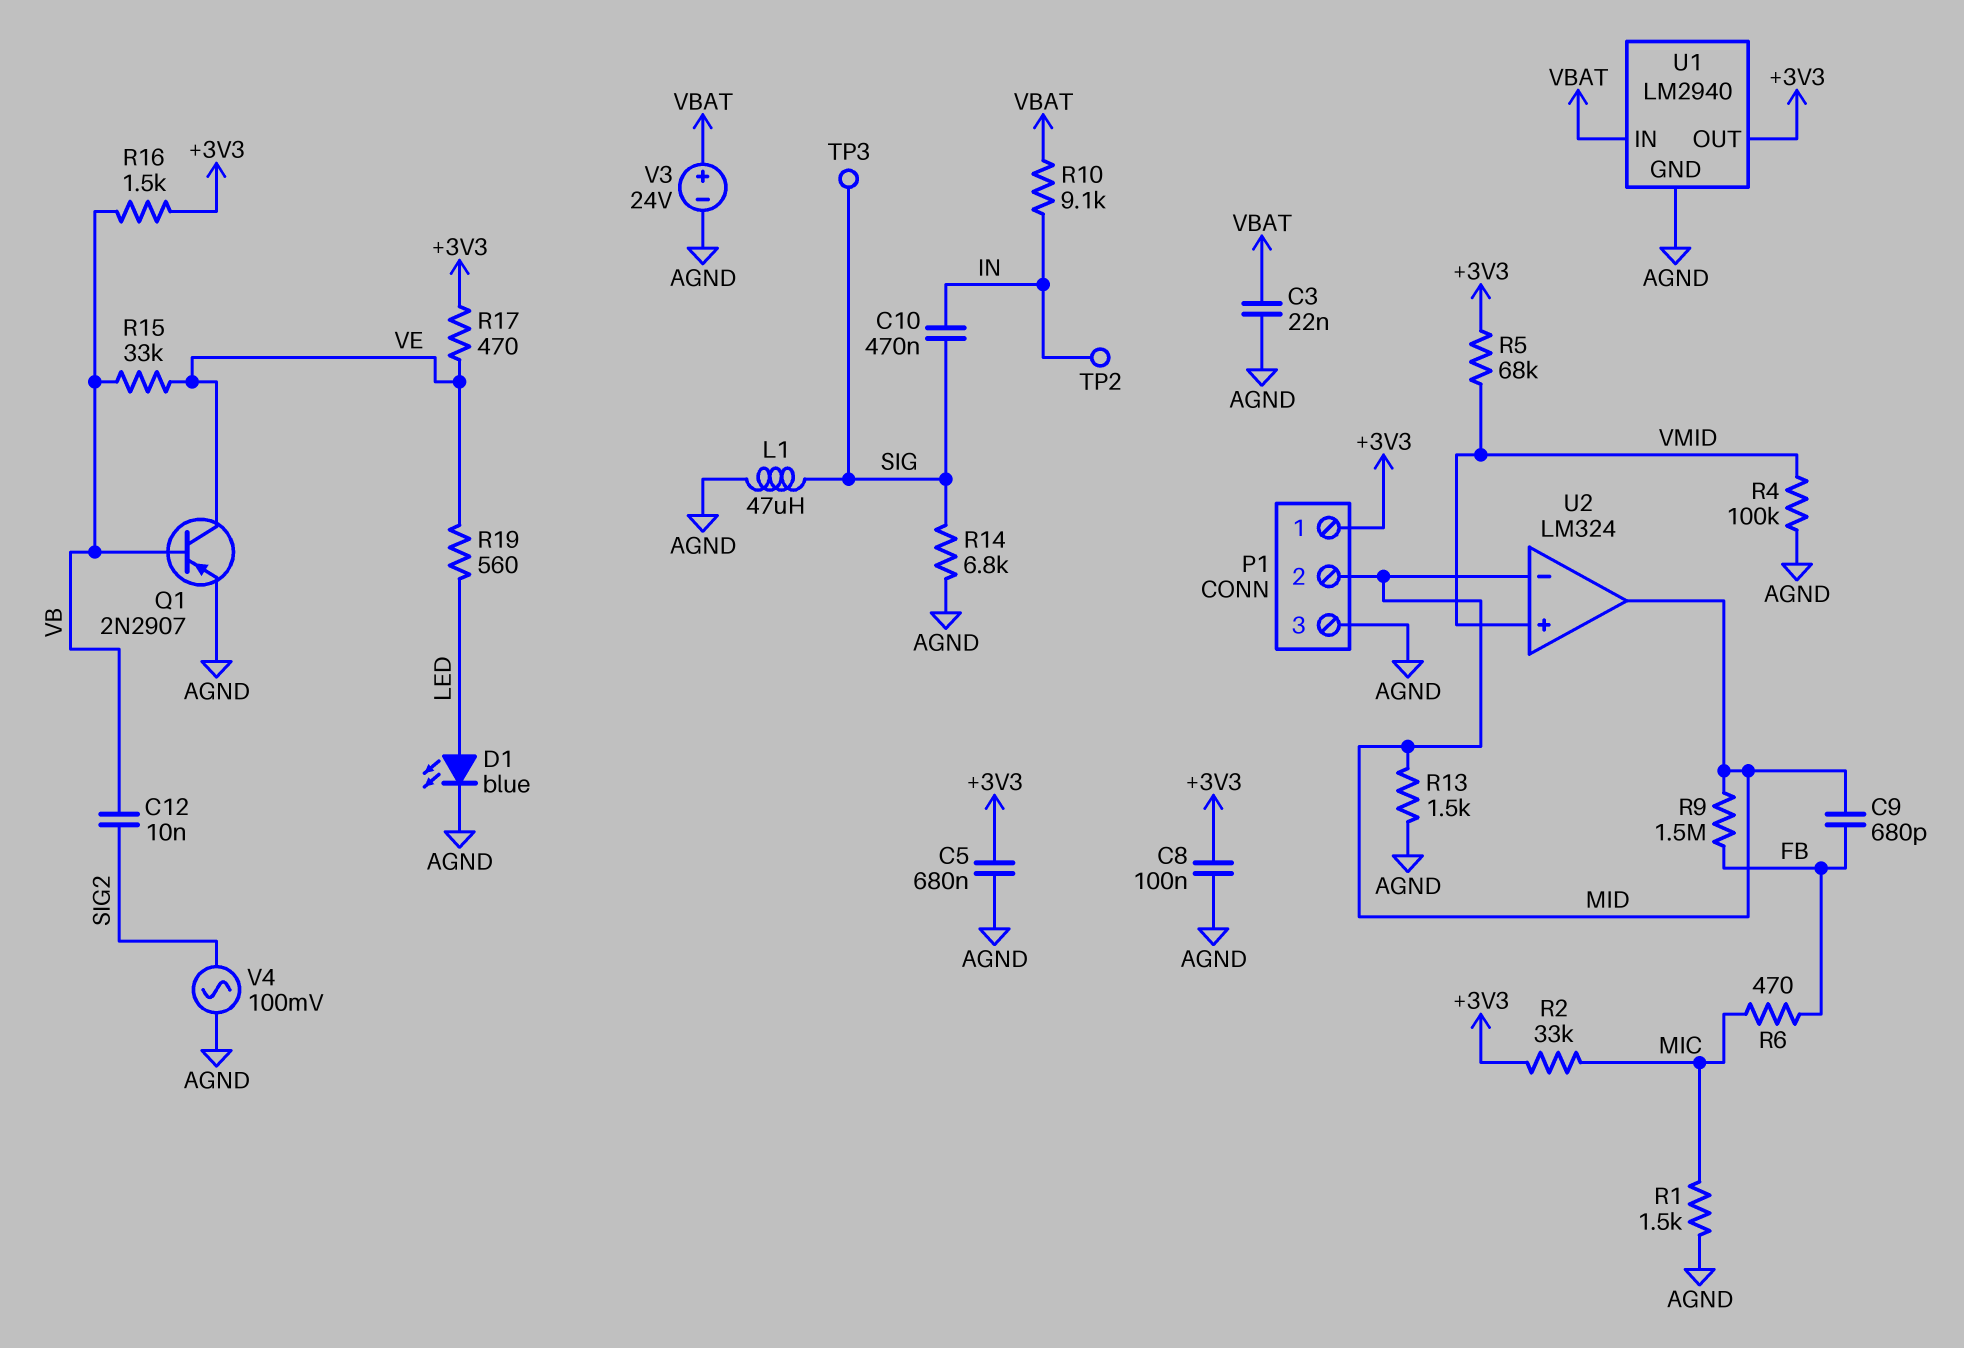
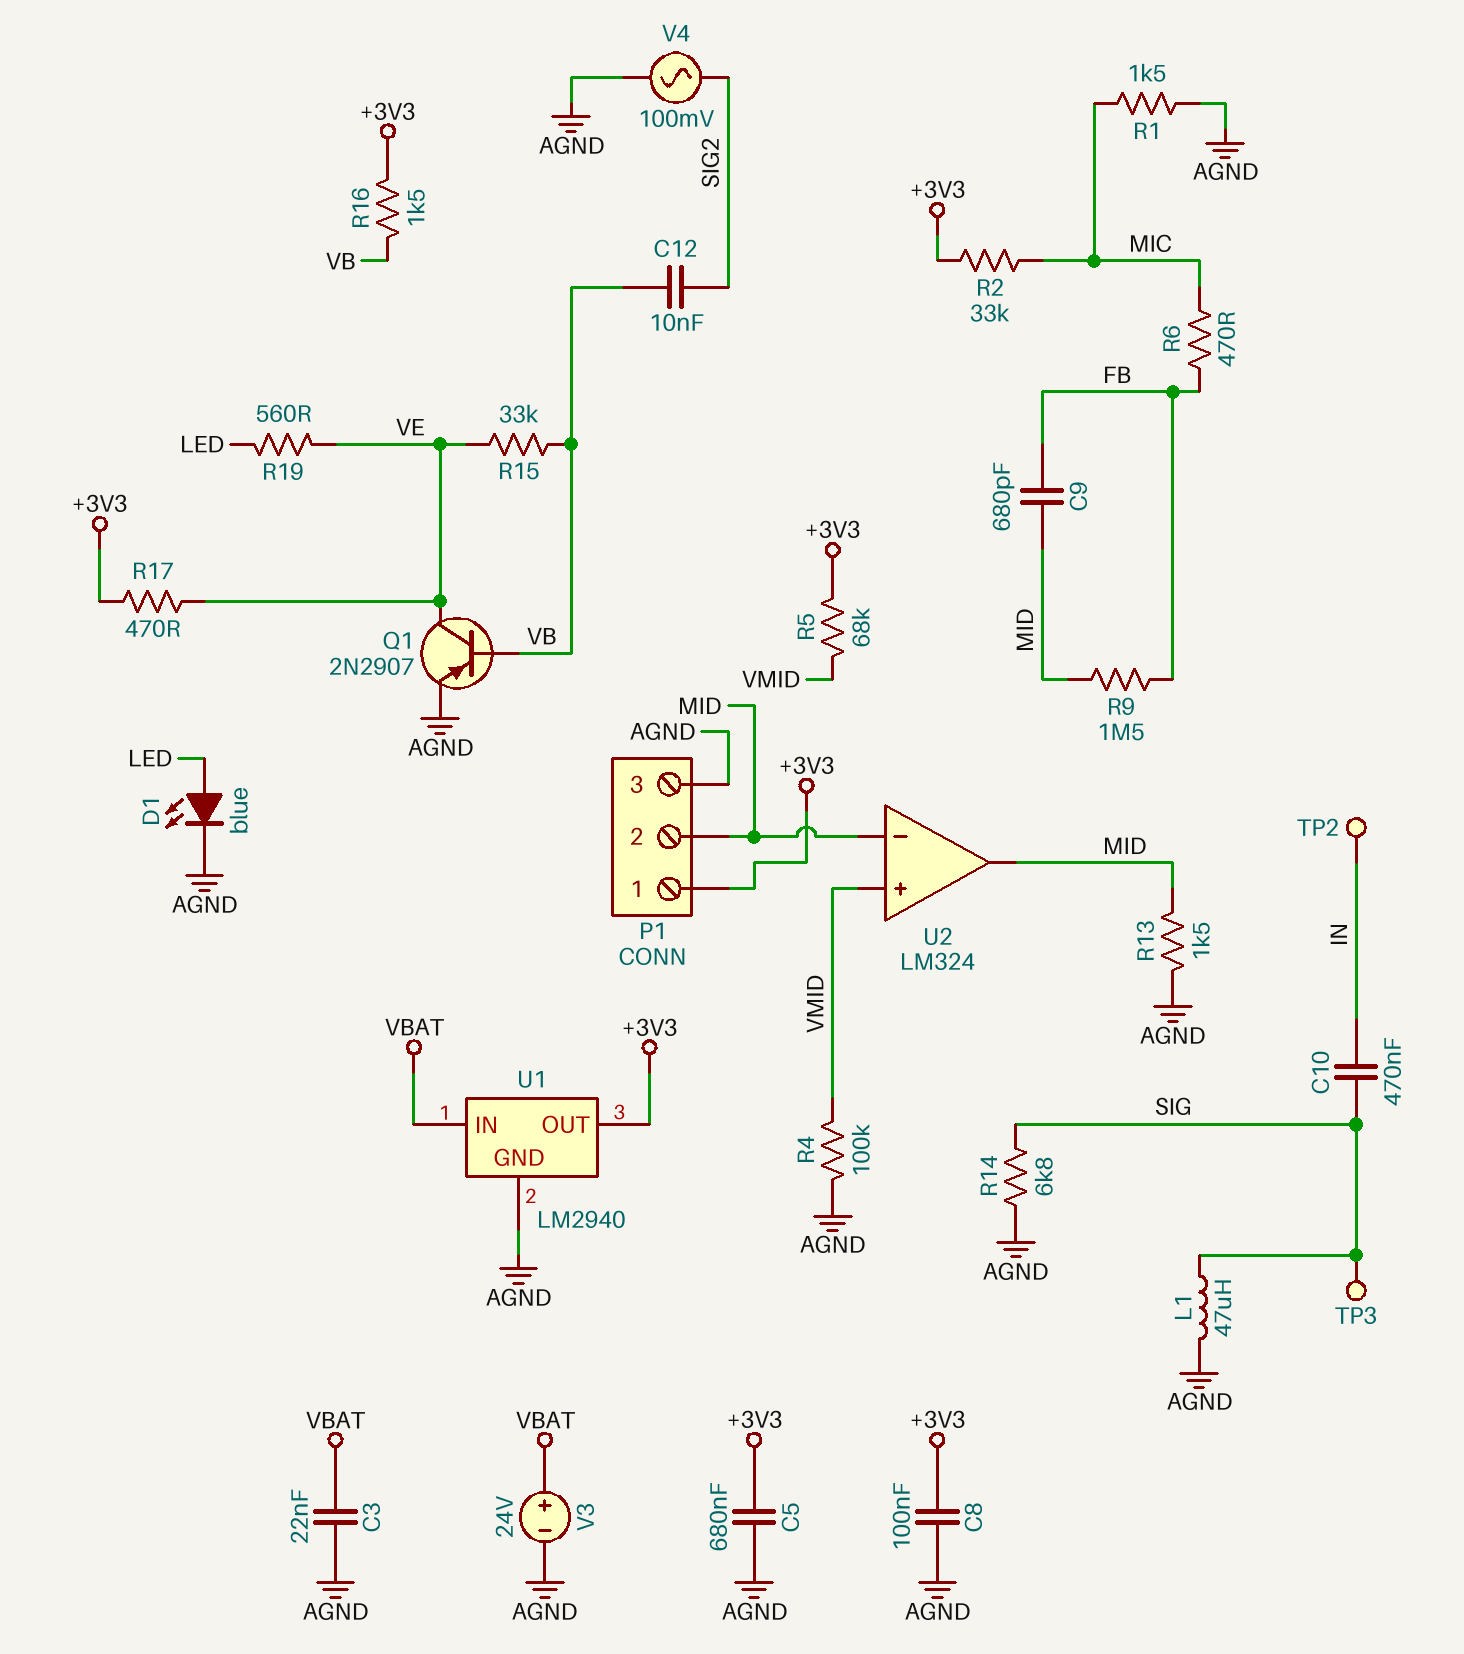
R10: 9.1k (IN, VBAT) -> none

